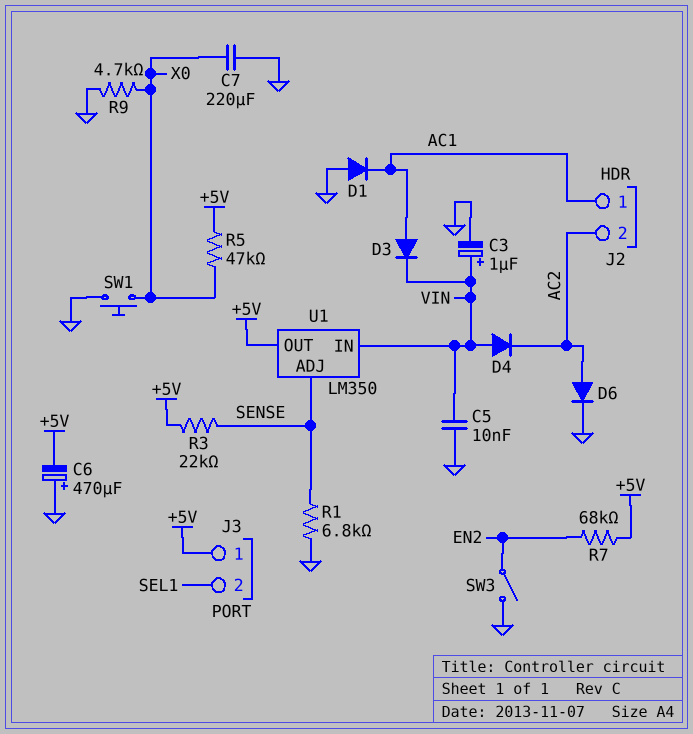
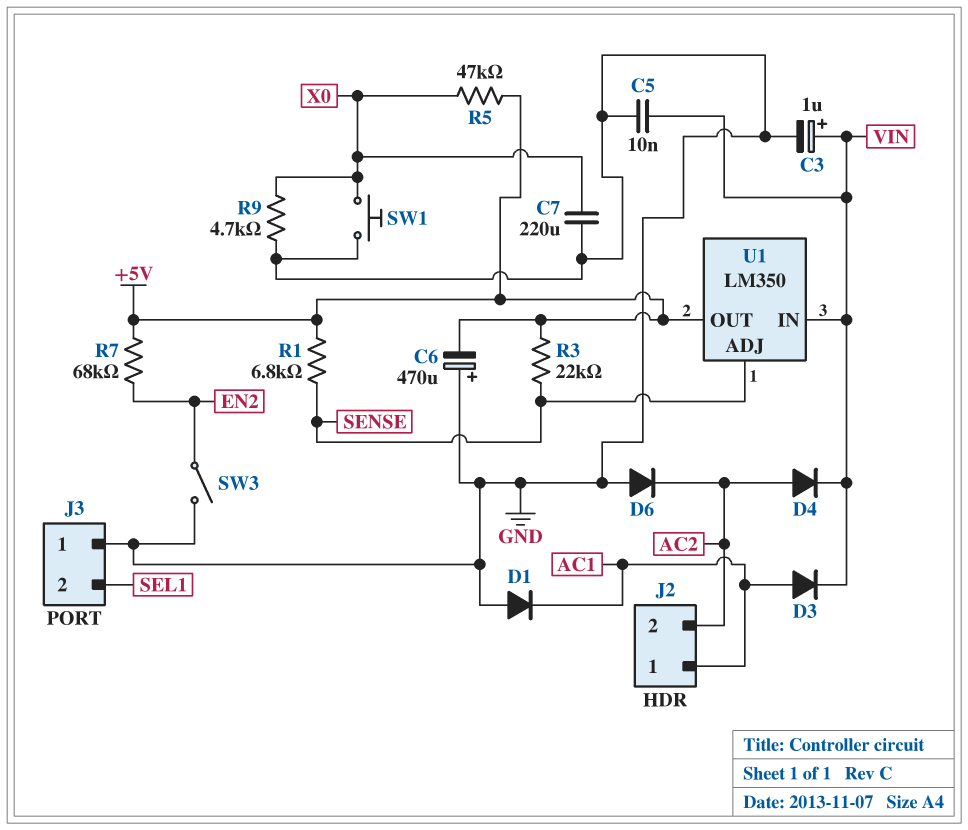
D4: diode (A VIN, K AC2) -> diode (A AC2, K VIN)
D6: diode (A AC2, K GND) -> diode (A GND, K AC2)
J3 pin 1: +5V -> GND
R1: 6.8k (GND, SENSE) -> 6.8k (+5V, SENSE)

